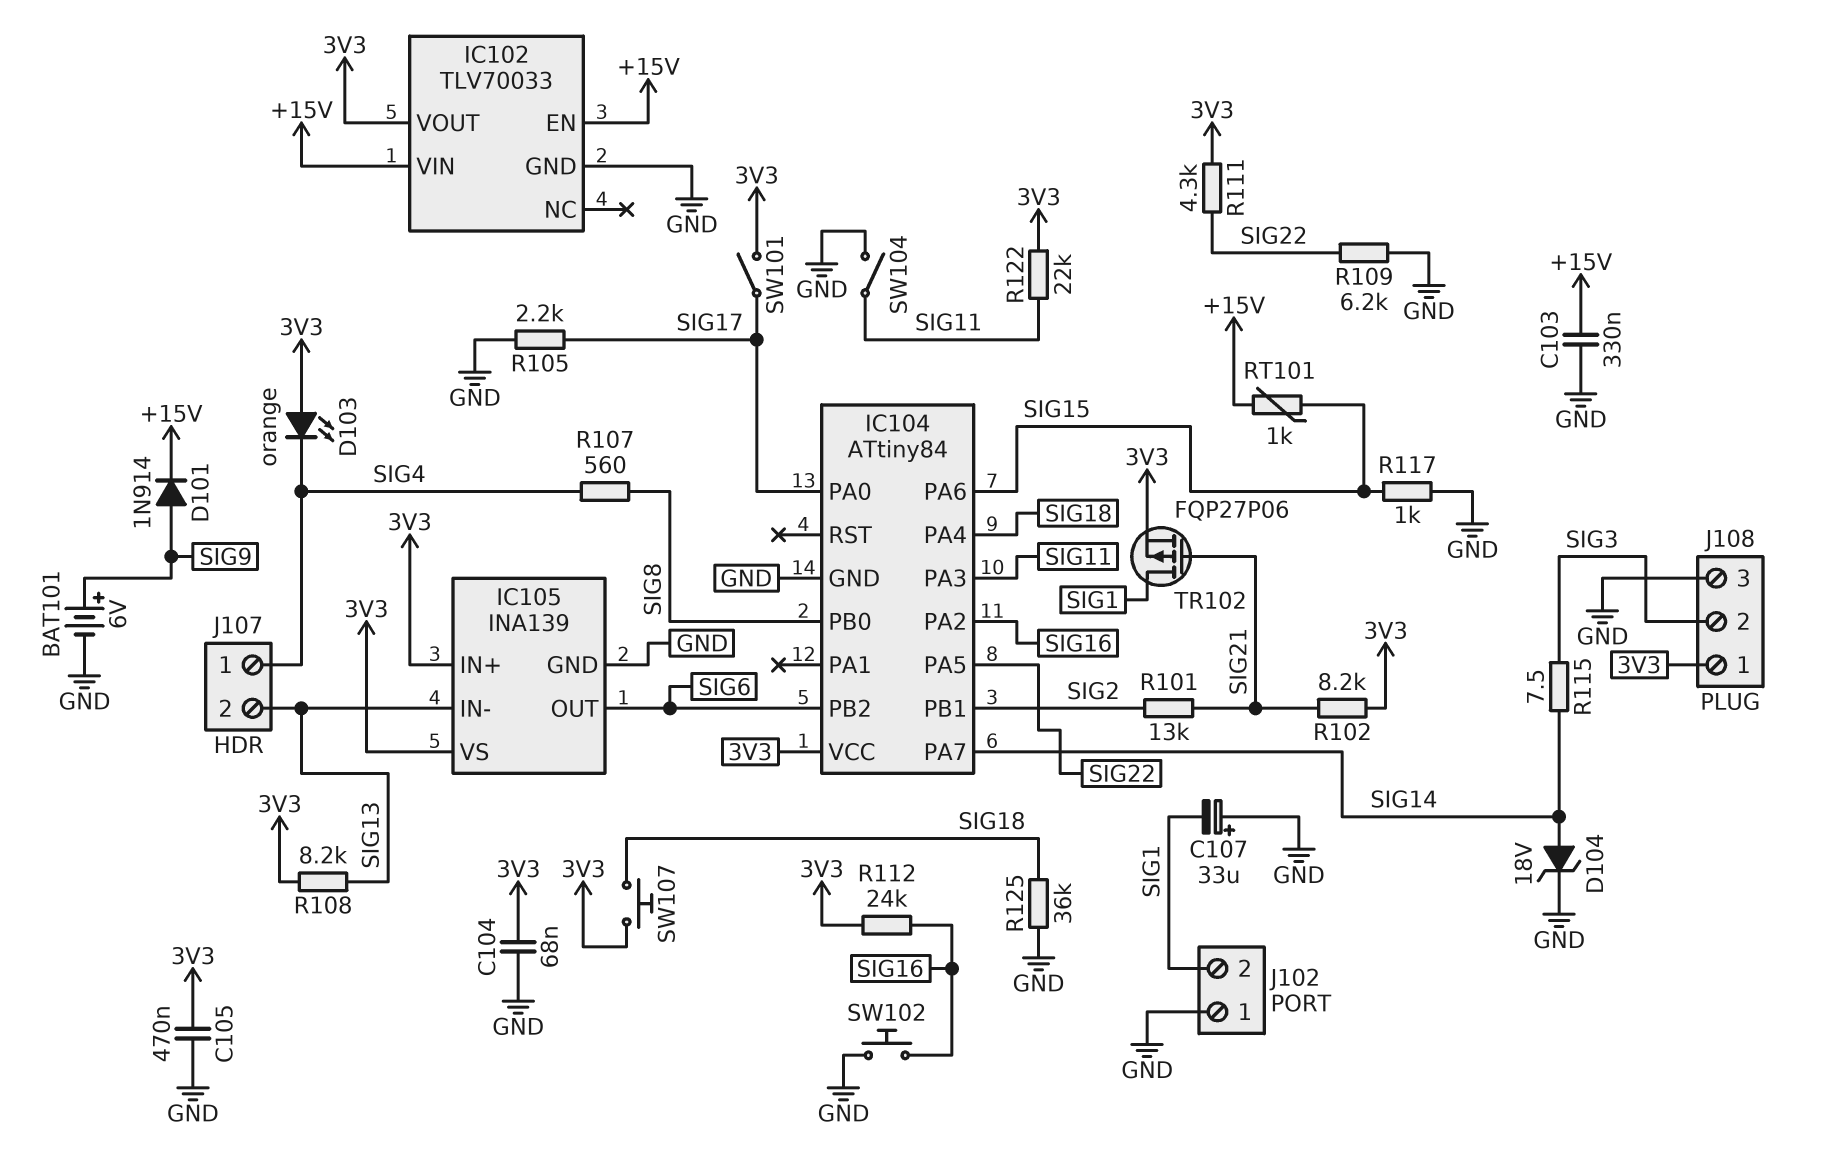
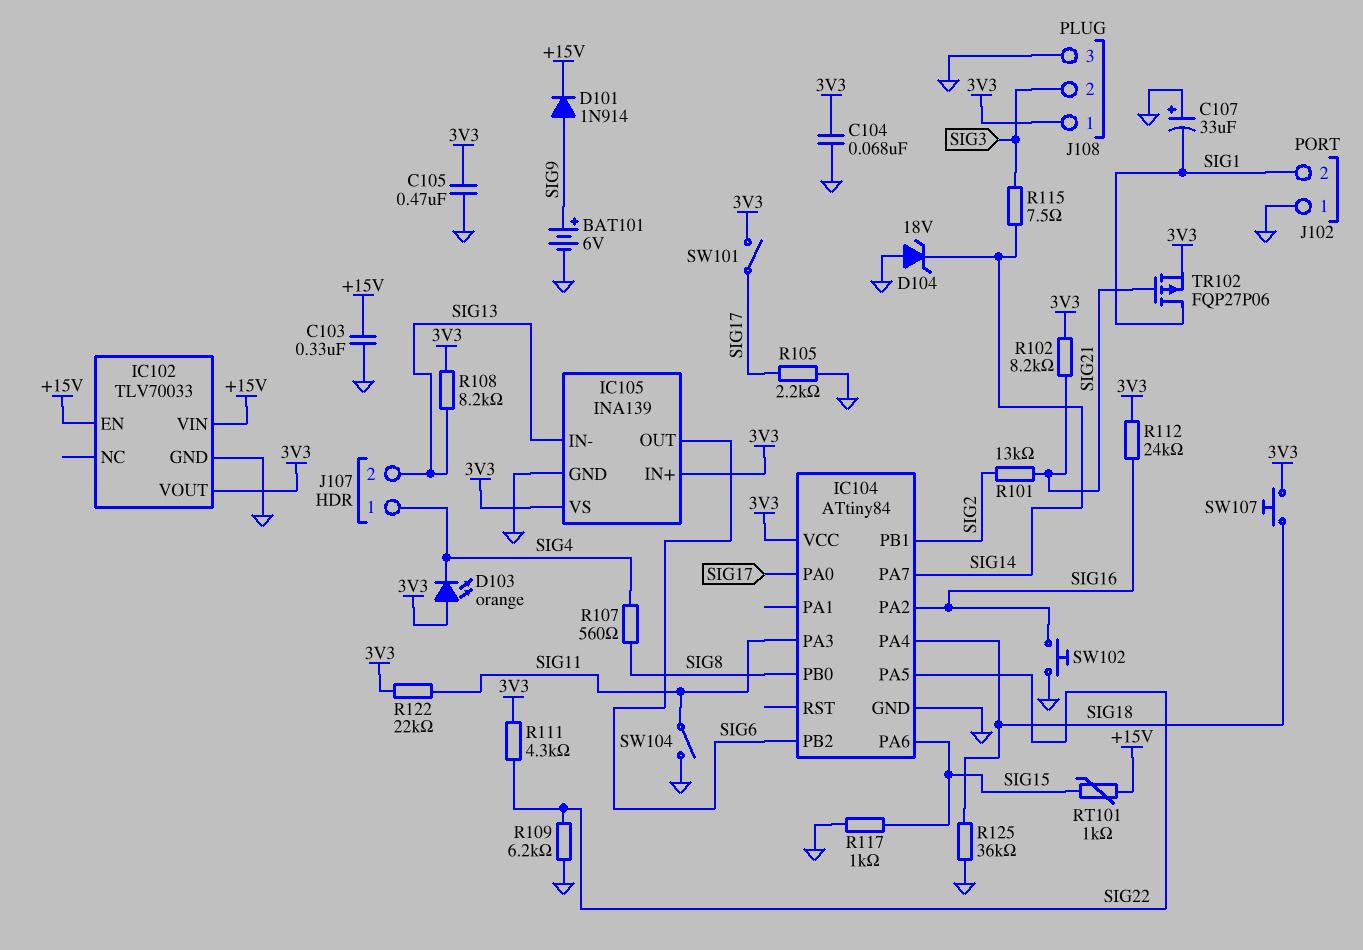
D104: zener 18V (A SIG14, K GND) -> zener 18V (A GND, K SIG14)

